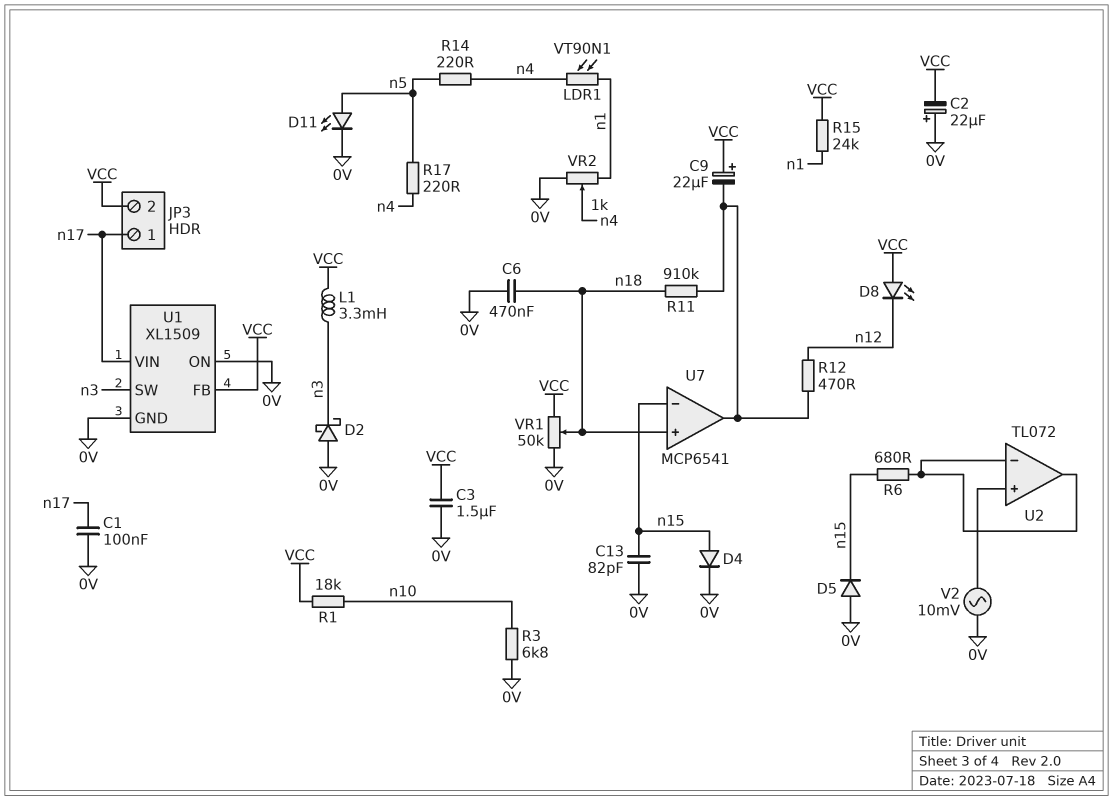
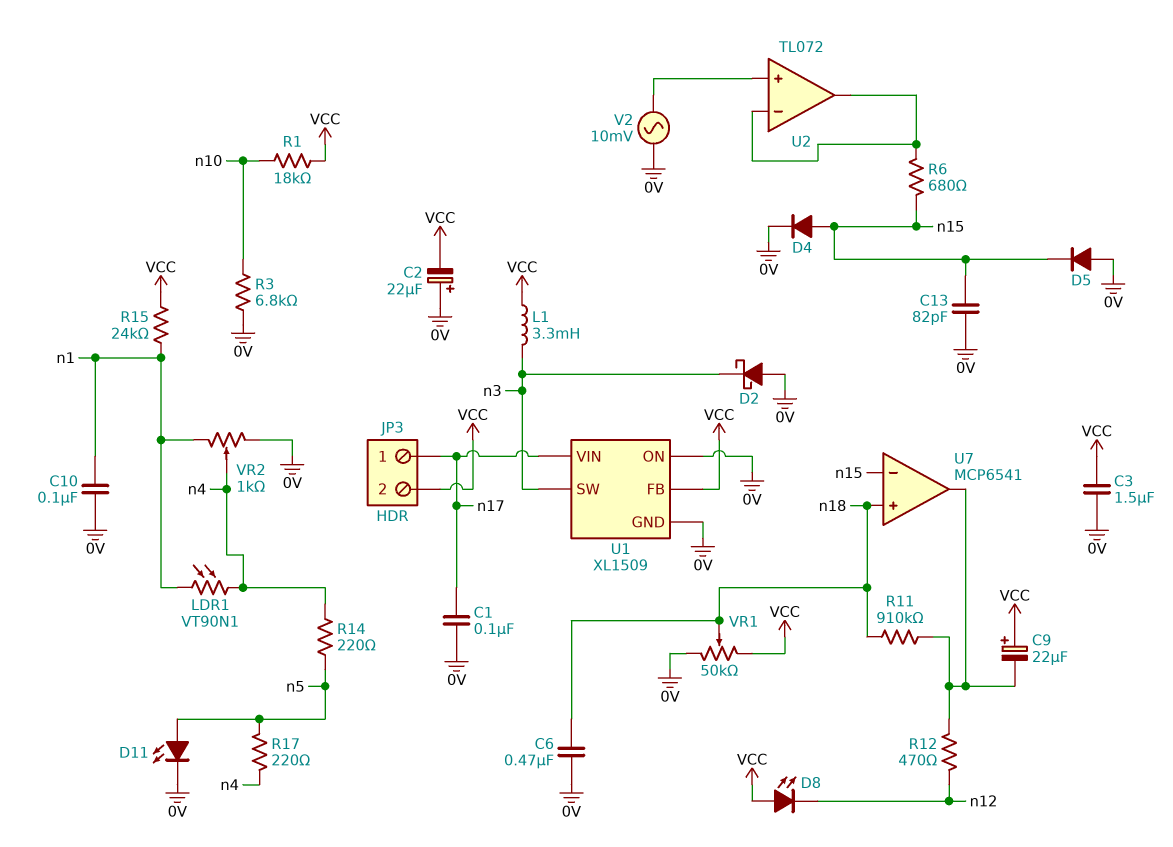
C10: none -> 100nF (0V, n1)

